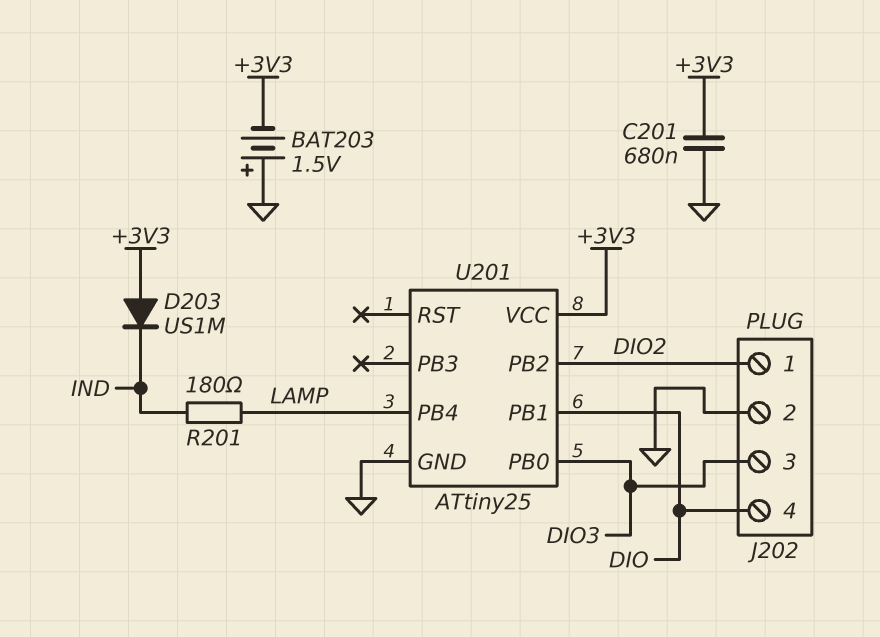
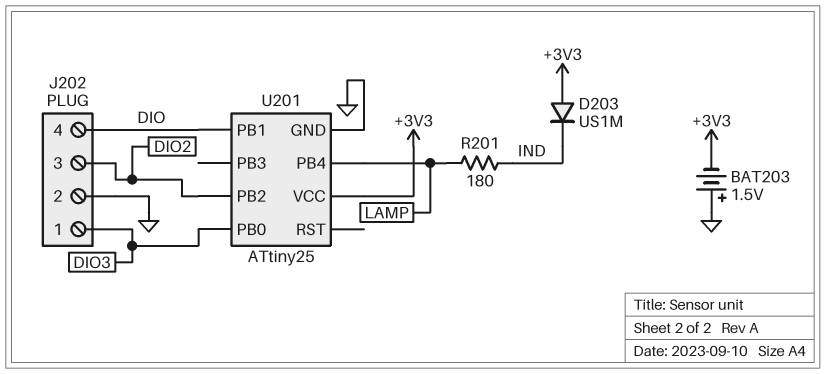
C201: 680nF (+3V3, GND) -> none
J202 pin 1: DIO2 -> DIO3
J202 pin 3: DIO3 -> DIO2

